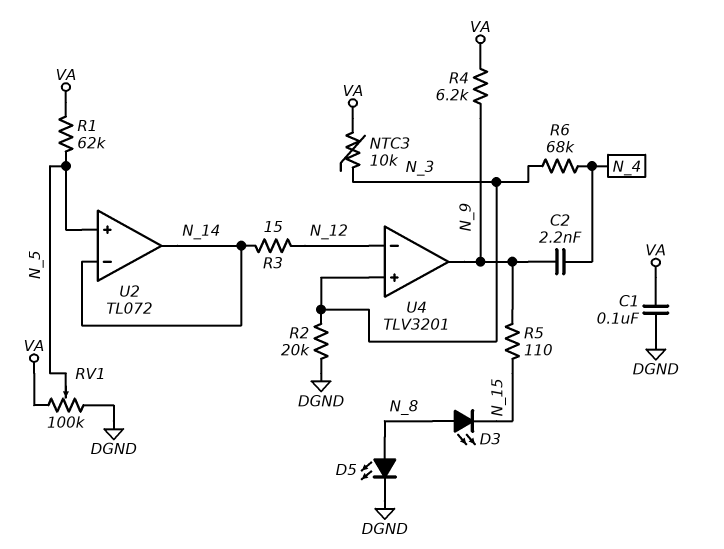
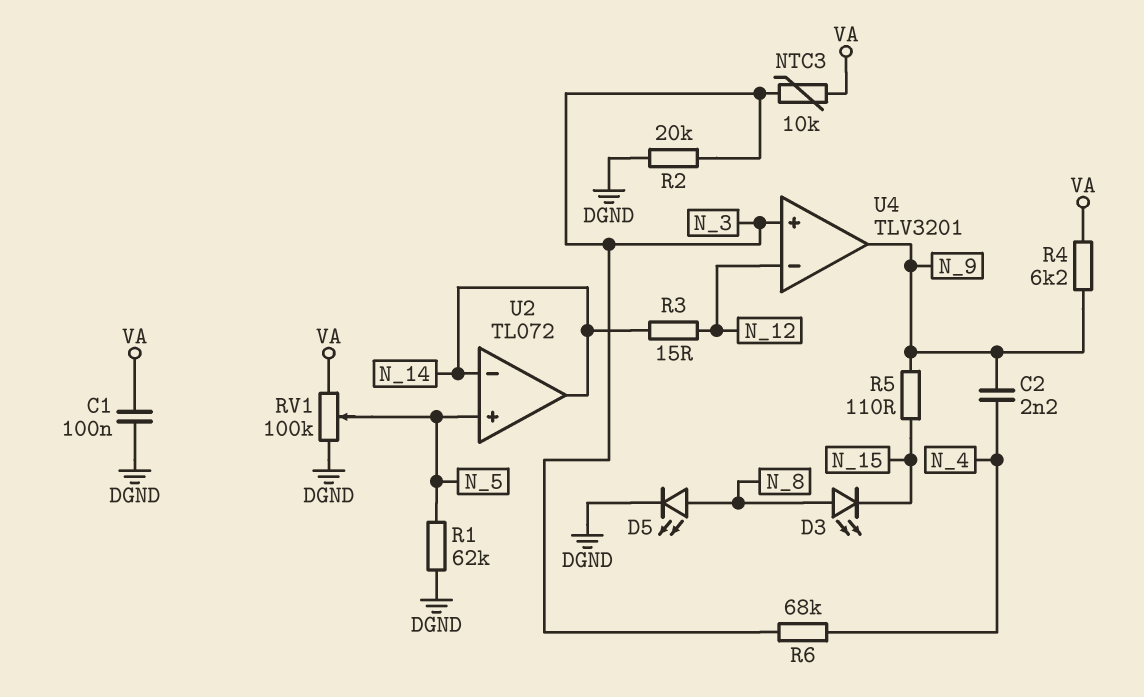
R1: 62k (N_5, VA) -> 62k (DGND, N_5)

